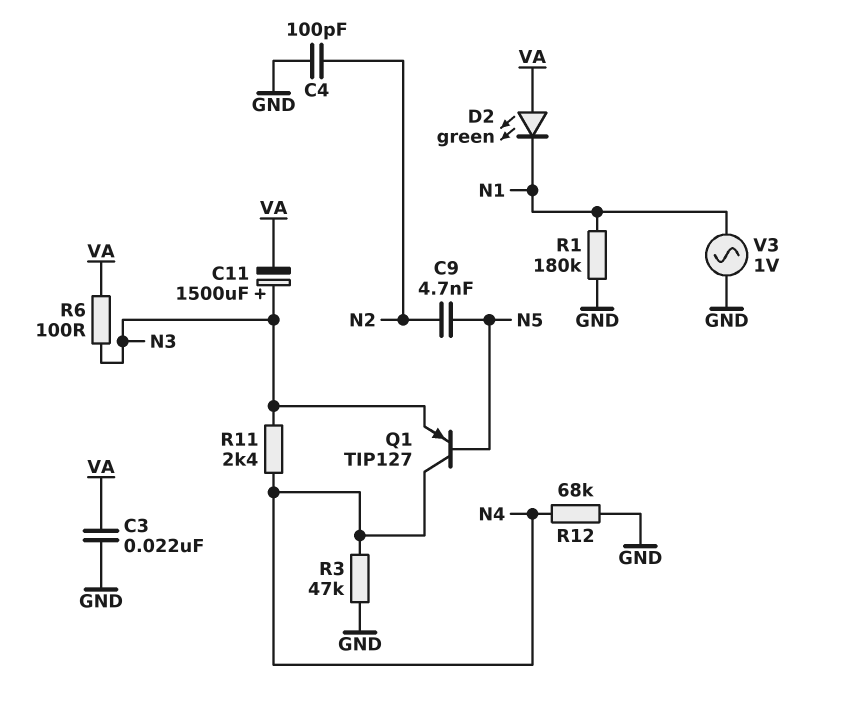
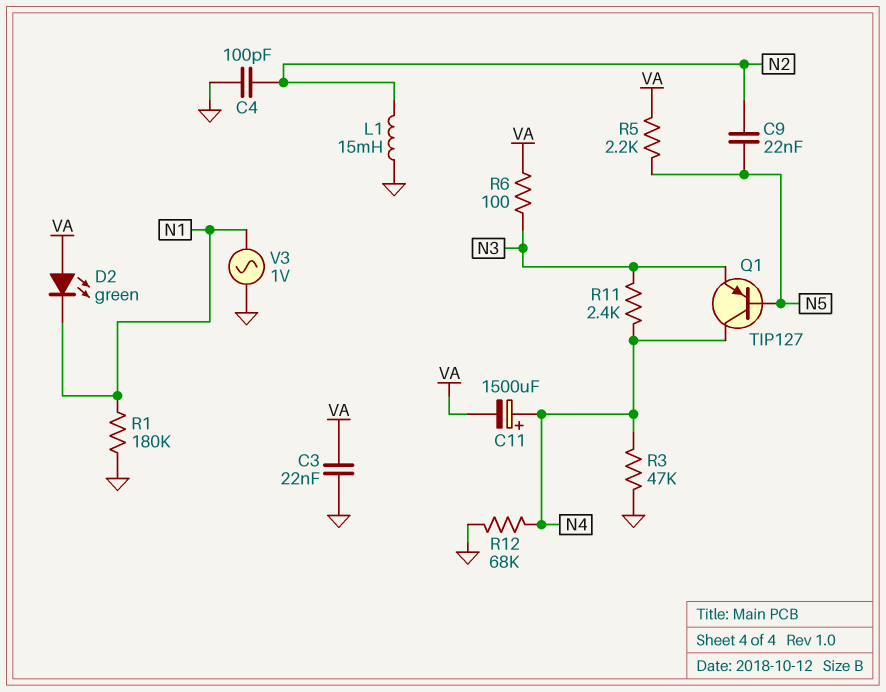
C9: 4.7nF (N2, N5) -> 22nF (N2, N5)
C11: 1500uF (plus N3, minus VA) -> 1500uF (plus N4, minus VA)
L1: none -> 15mH (GND, N2)
R5: none -> 2.2k (N5, VA)

